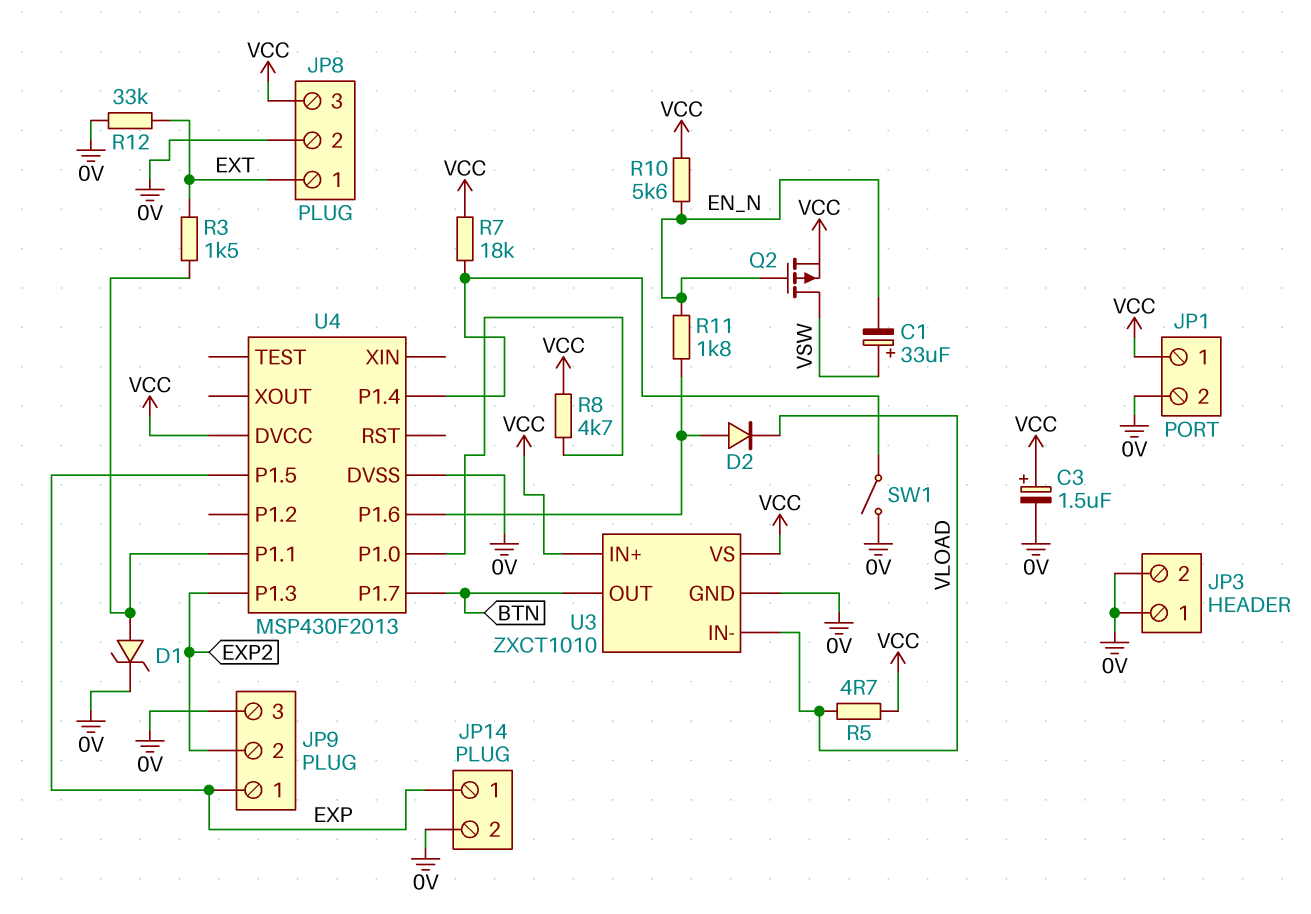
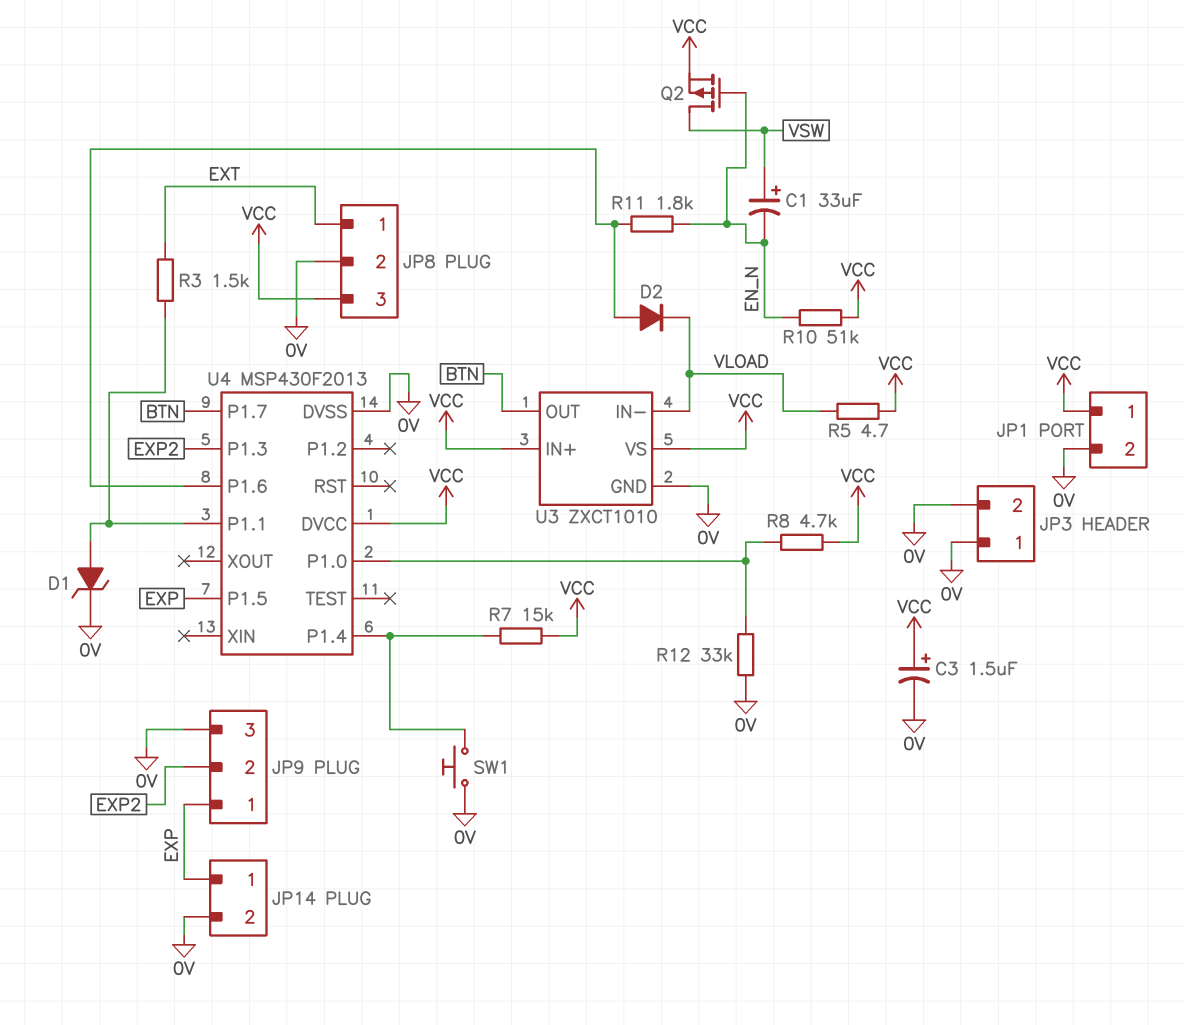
R7: 18k (U4/P1.4, VCC) -> 15k (U4/P1.4, VCC)
R10: 5.6k (EN_N, VCC) -> 51k (EN_N, VCC)
R12: 33k (0V, EXT) -> 33k (0V, U4/P1.0)
SW1: switch (0V, U4/P1.4) -> button (0V, U4/P1.4)

